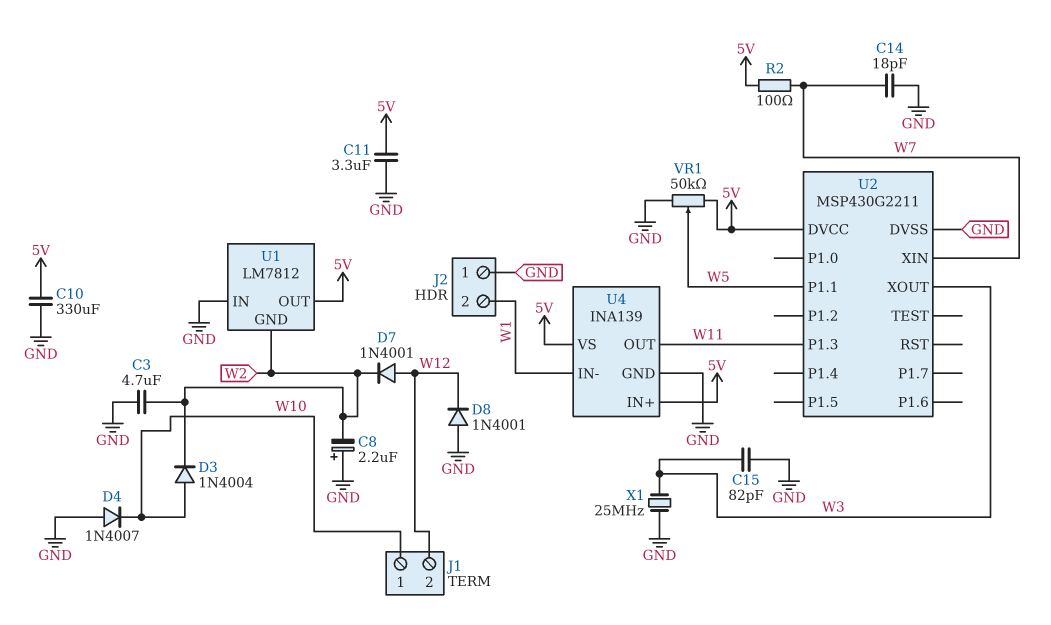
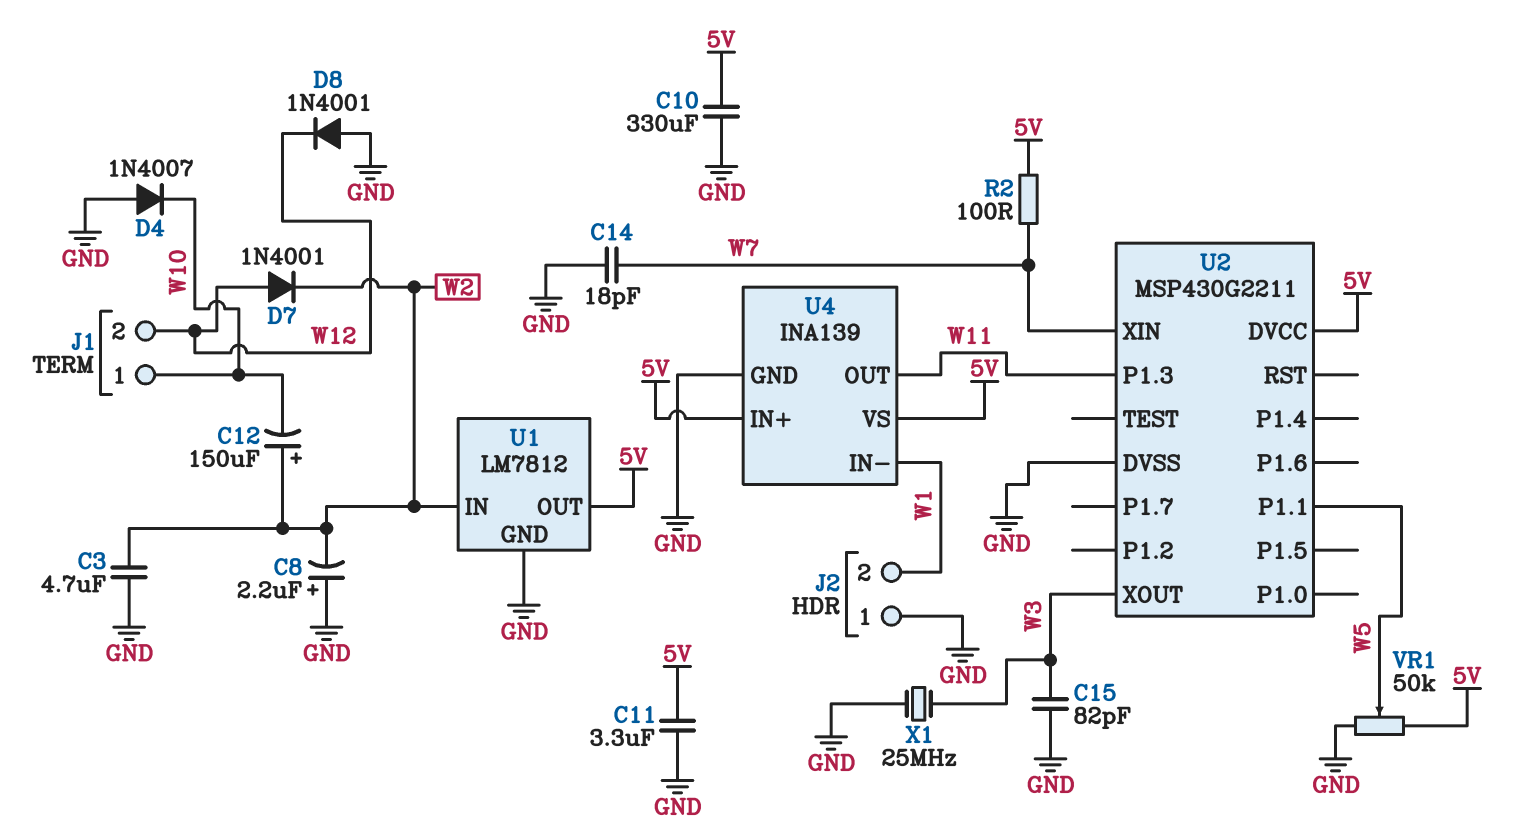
C12: none -> 150uF (plus W2, minus W10)
D3: diode 1N4004 (A W10, K W2) -> none
U1 pin GND: W2 -> GND
U1 pin IN: GND -> W2

